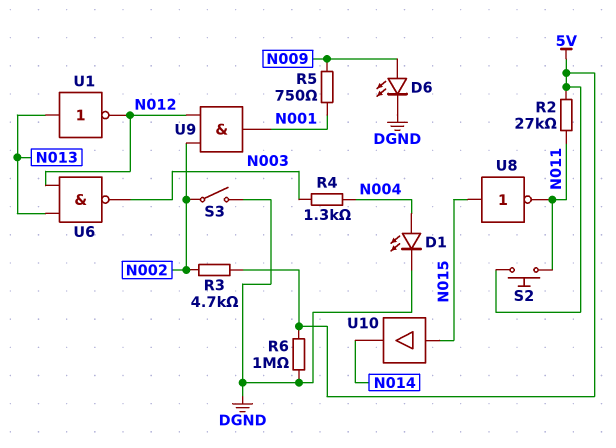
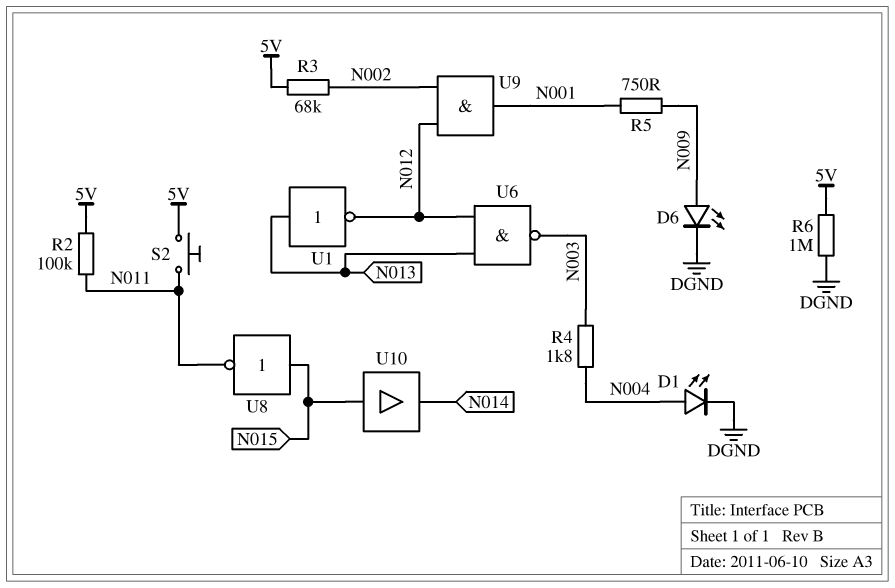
R2: 27k (5V, N011) -> 100k (5V, N011)
R3: 4.7k (5V, N002) -> 68k (5V, N002)
R4: 1.3k (N003, N004) -> 1.8k (N003, N004)
S3: switch (DGND, N002) -> none

